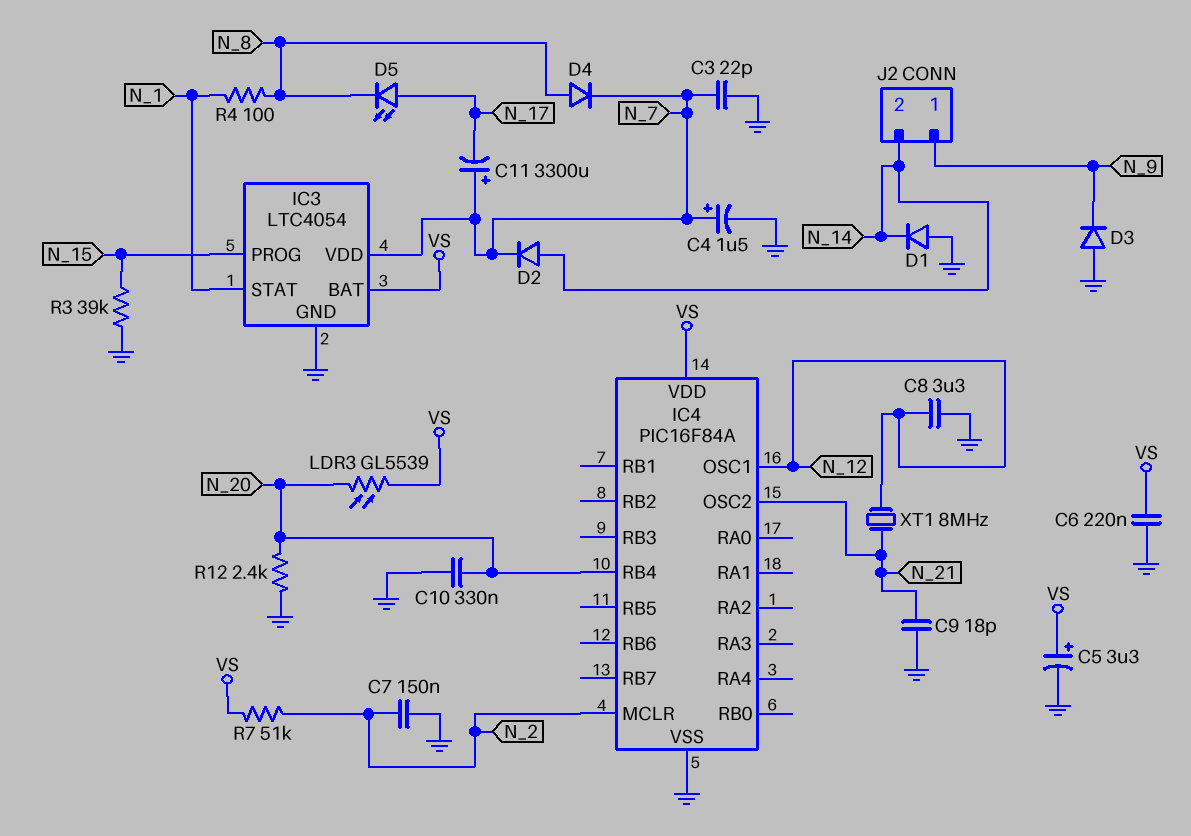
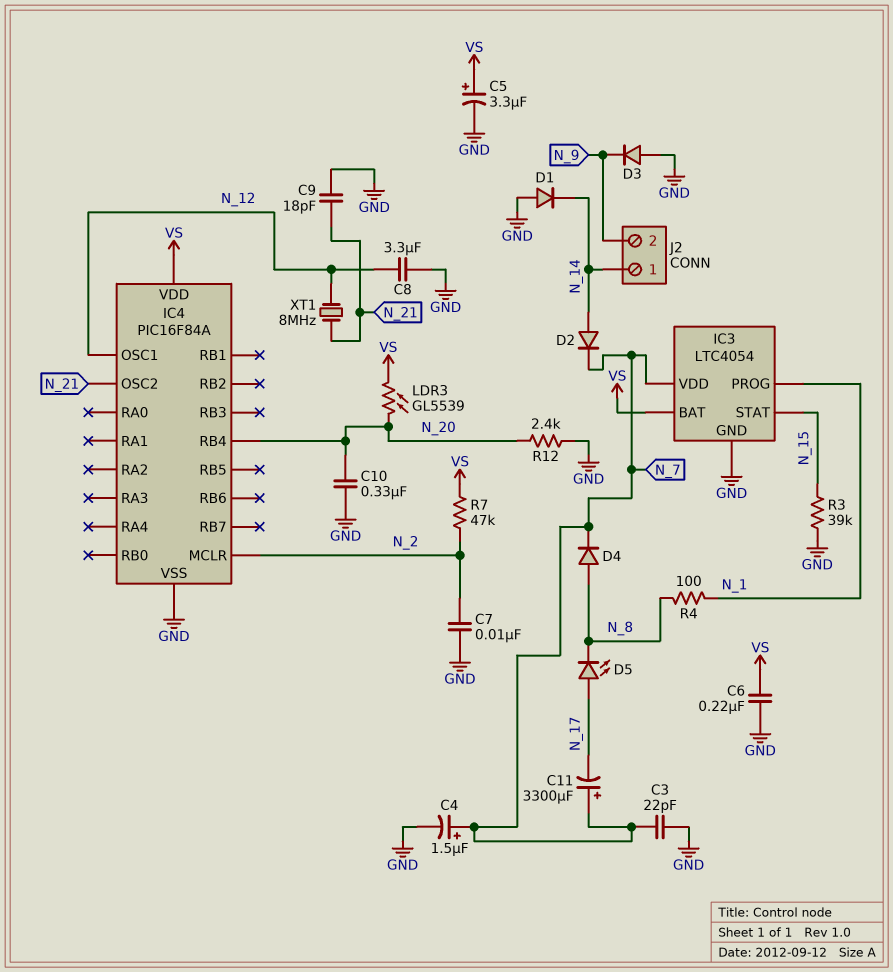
C7: 150nF (GND, N_2) -> 10nF (GND, N_2)
IC3 pin PROG: N_15 -> N_1
IC3 pin STAT: N_1 -> N_15
J2 pin 1: N_9 -> N_14
J2 pin 2: N_14 -> N_9
R7: 51k (N_2, VS) -> 47k (N_2, VS)

